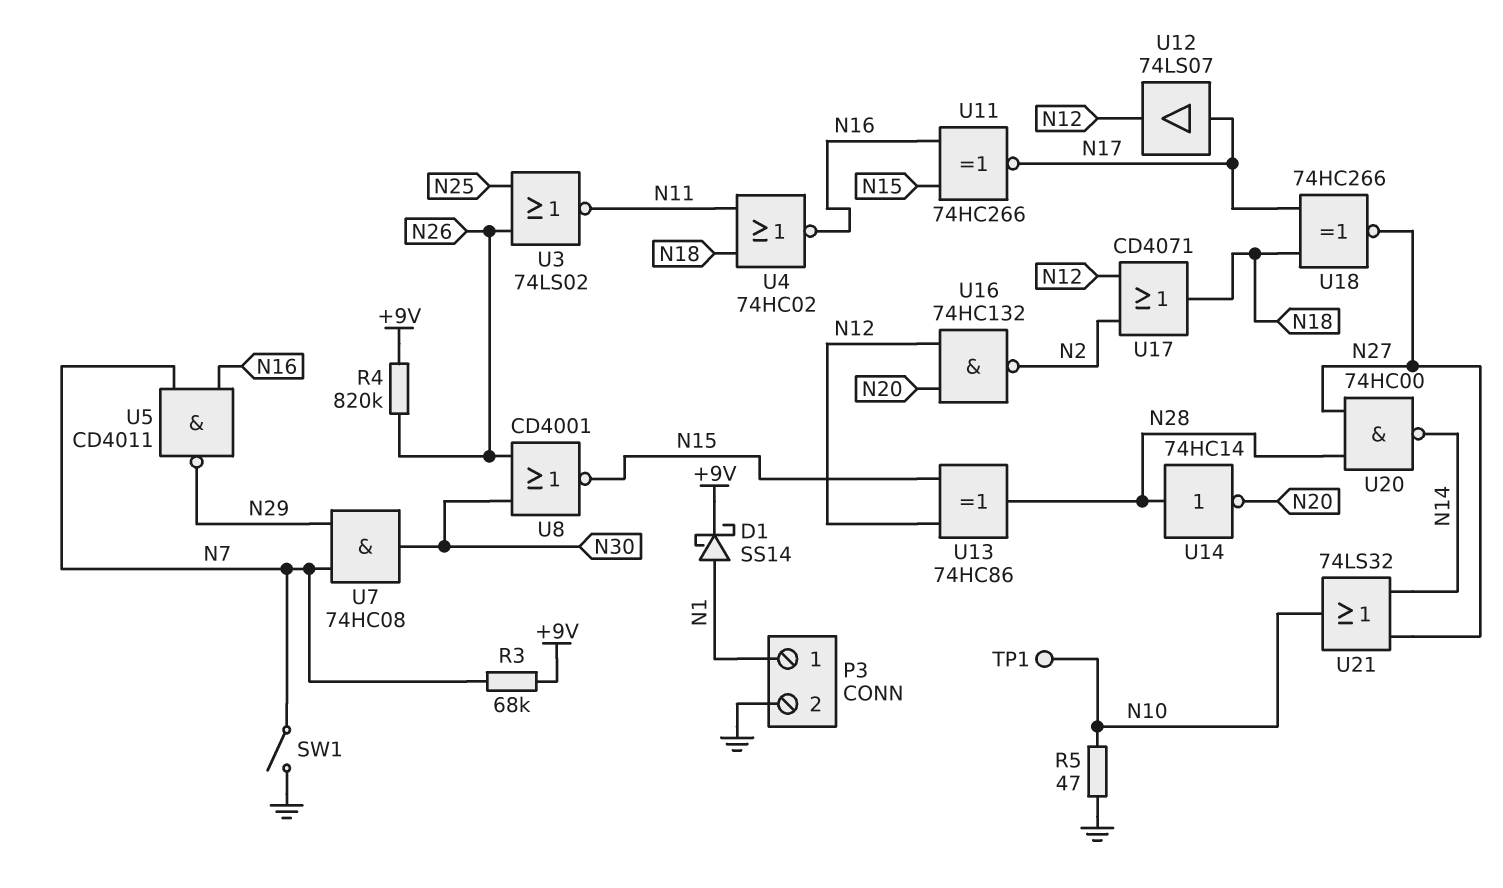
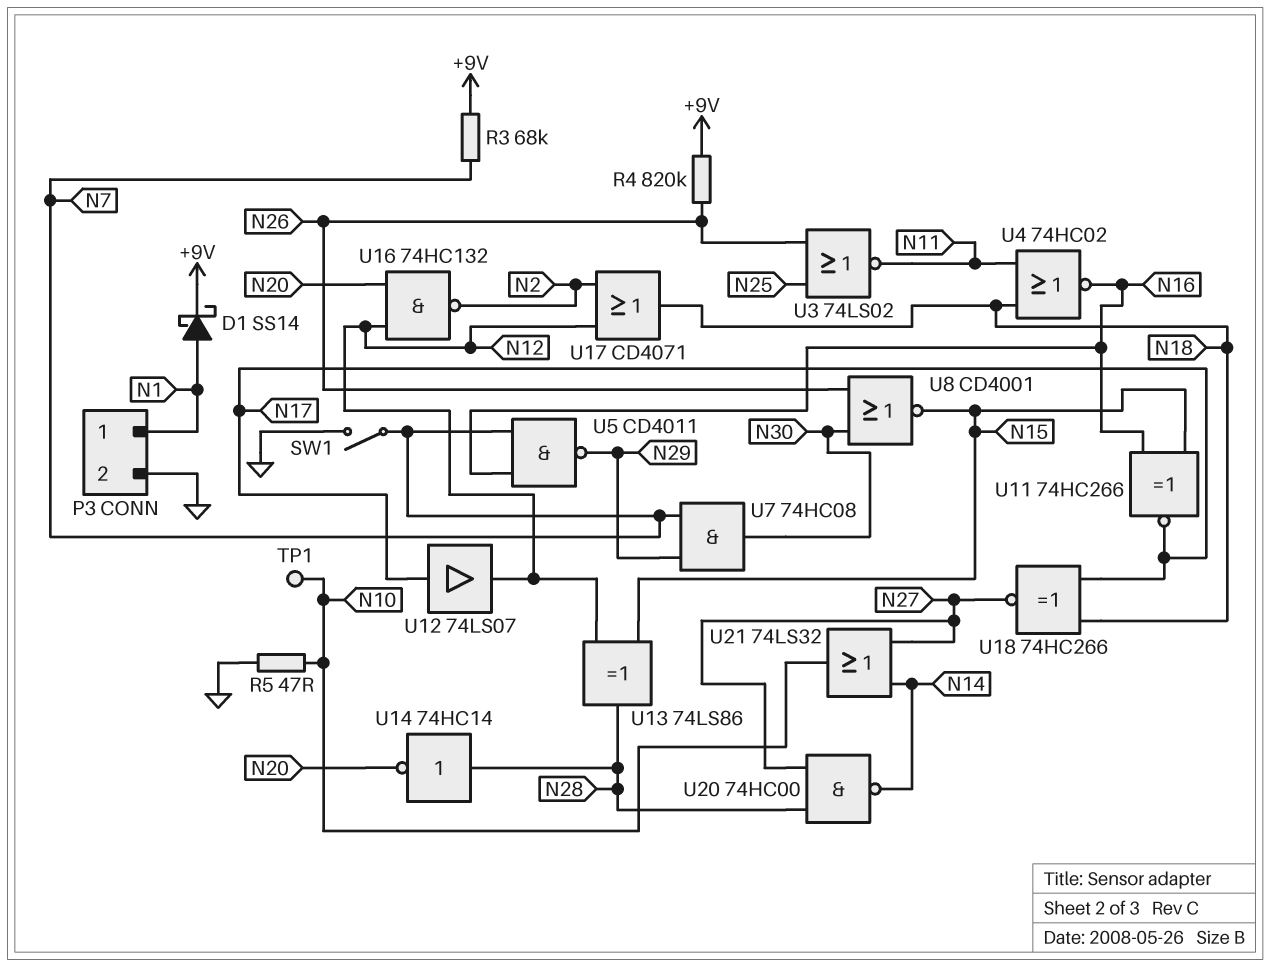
U13: XOR 74HC86 (in N12, in N15, out N28) -> XOR 74LS86 (in N12, in N15, out N28)

